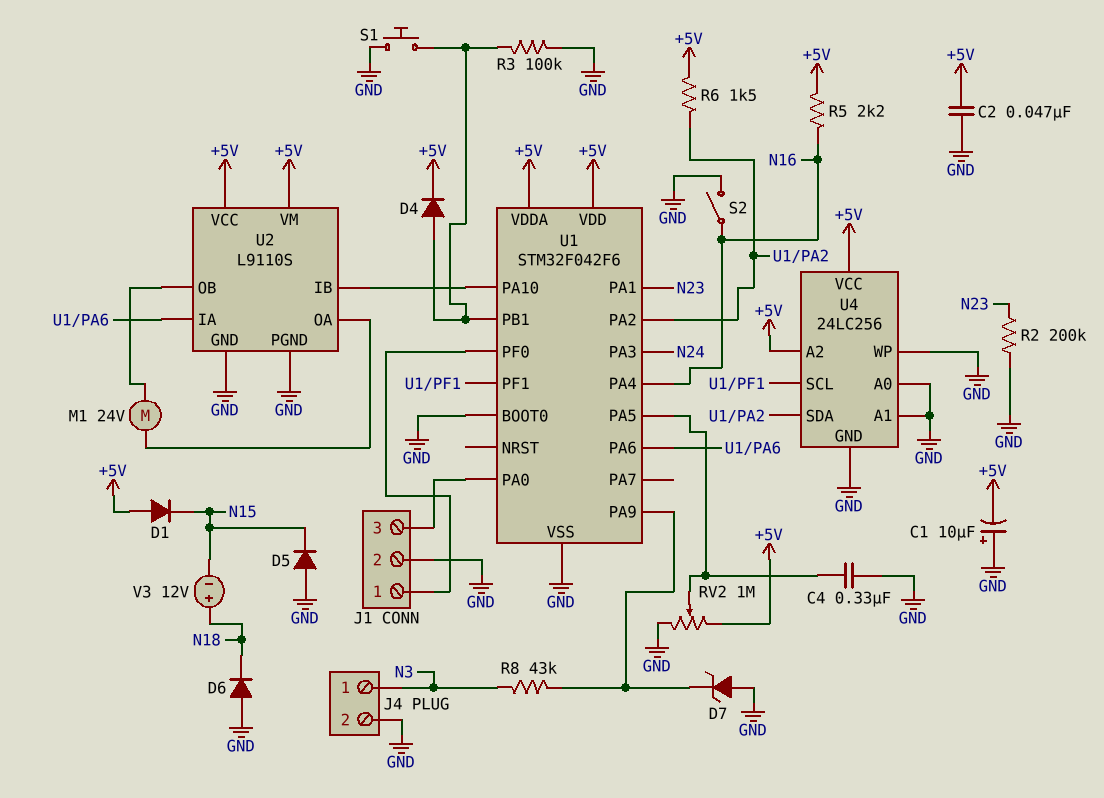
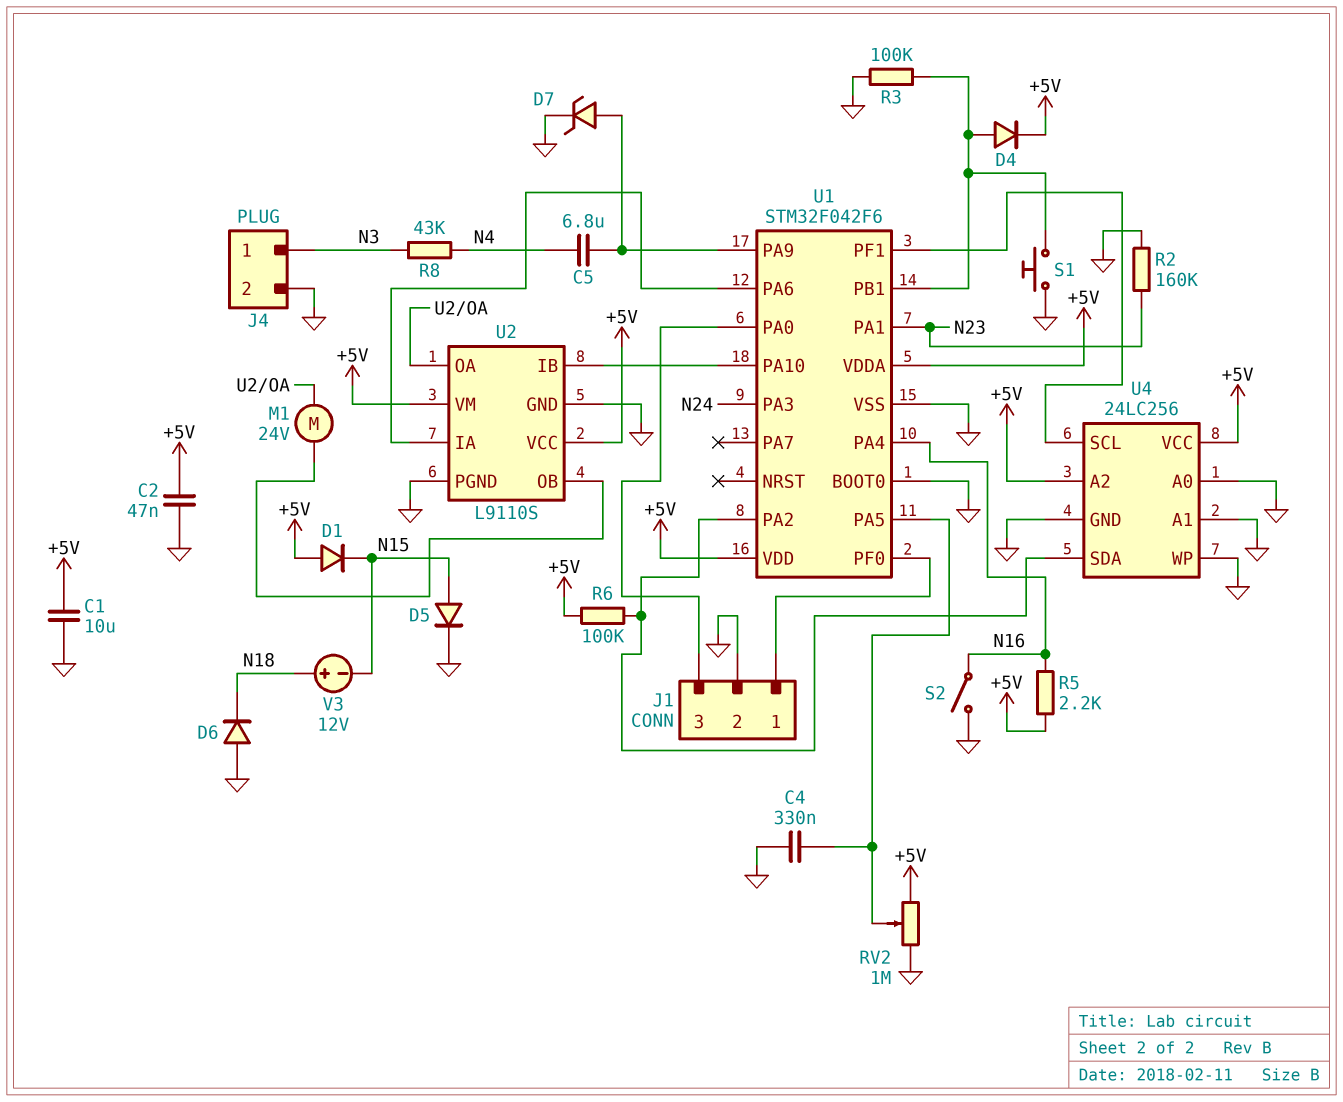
C1: 10uF (plus GND, minus +5V) -> 10uF (+5V, GND)
C5: none -> 6.8uF (N4, U1/PA9)
D5: diode (A GND, K N15) -> diode (A N15, K GND)
D7: zener (A GND, K U1/PA9) -> zener (A U1/PA9, K GND)
R2: 200k (GND, N23) -> 160k (GND, N23)
R6: 1.5k (+5V, U1/PA2) -> 100k (+5V, U1/PA2)
R8: 43k (N3, U1/PA9) -> 43k (N3, N4)

